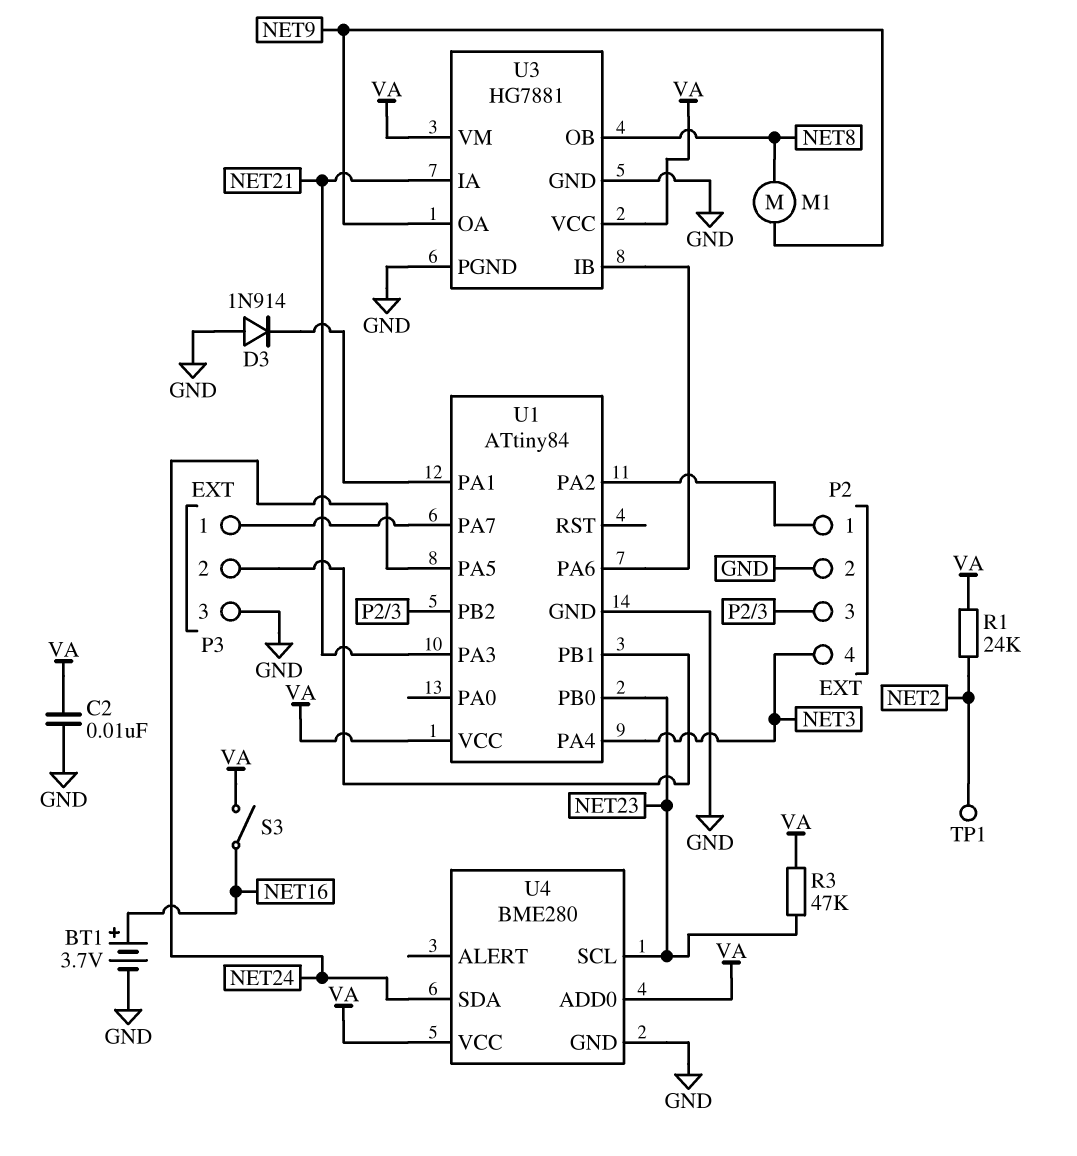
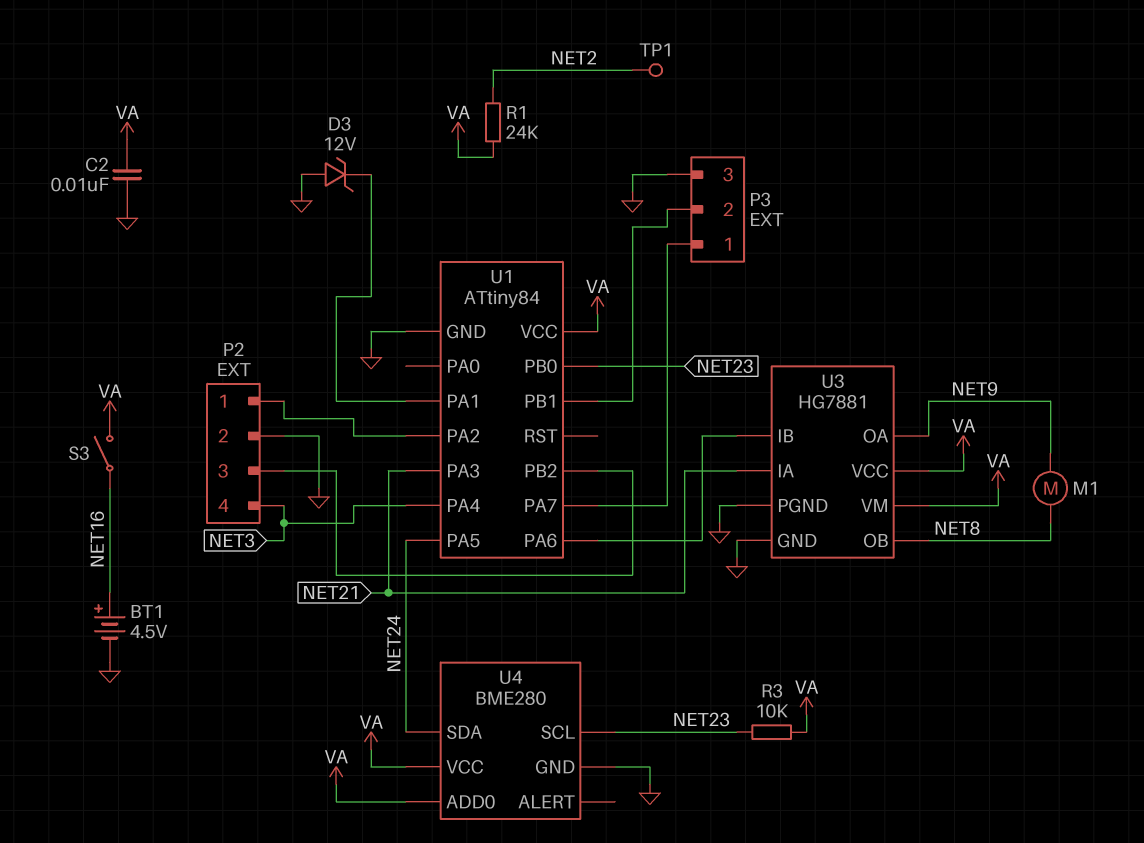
BT1: 3.7V (plus NET16, minus GND) -> 4.5V (plus NET16, minus GND)
D3: diode 1N914 (A GND, K U1/PA1) -> zener 12V (A GND, K U1/PA1)
R3: 47k (NET23, VA) -> 10k (NET23, VA)

